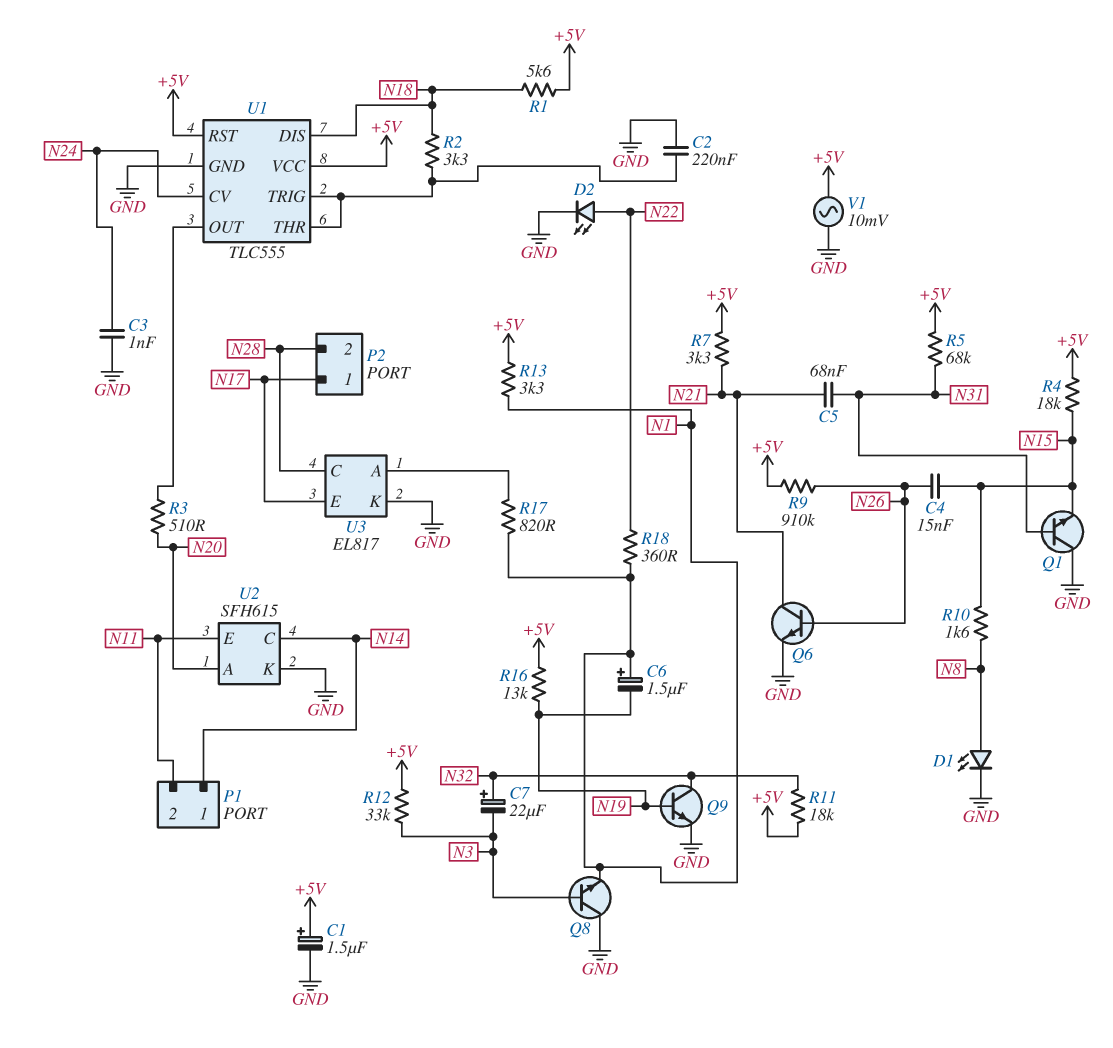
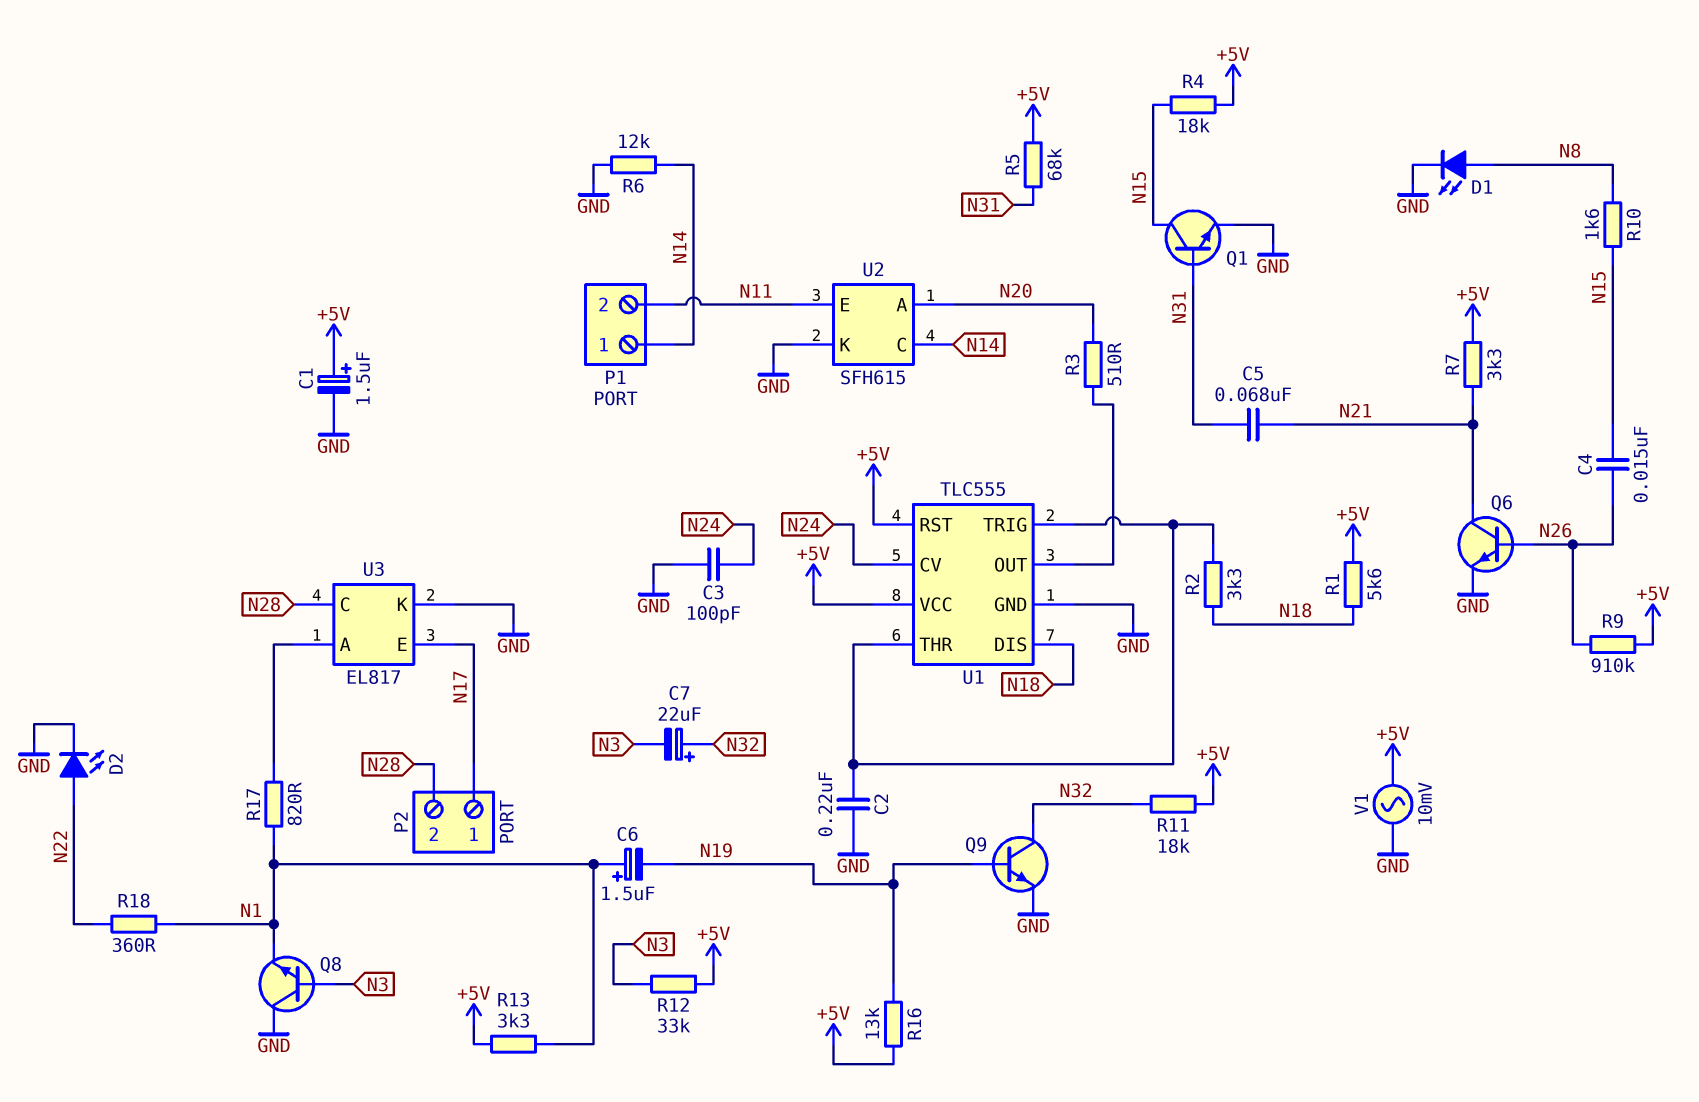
C3: 1nF (GND, N24) -> 100pF (GND, N24)
Q1: NPN (B N31, C GND, E N15) -> NPN (B N31, C N15, E GND)
R6: none -> 12k (GND, N14)

